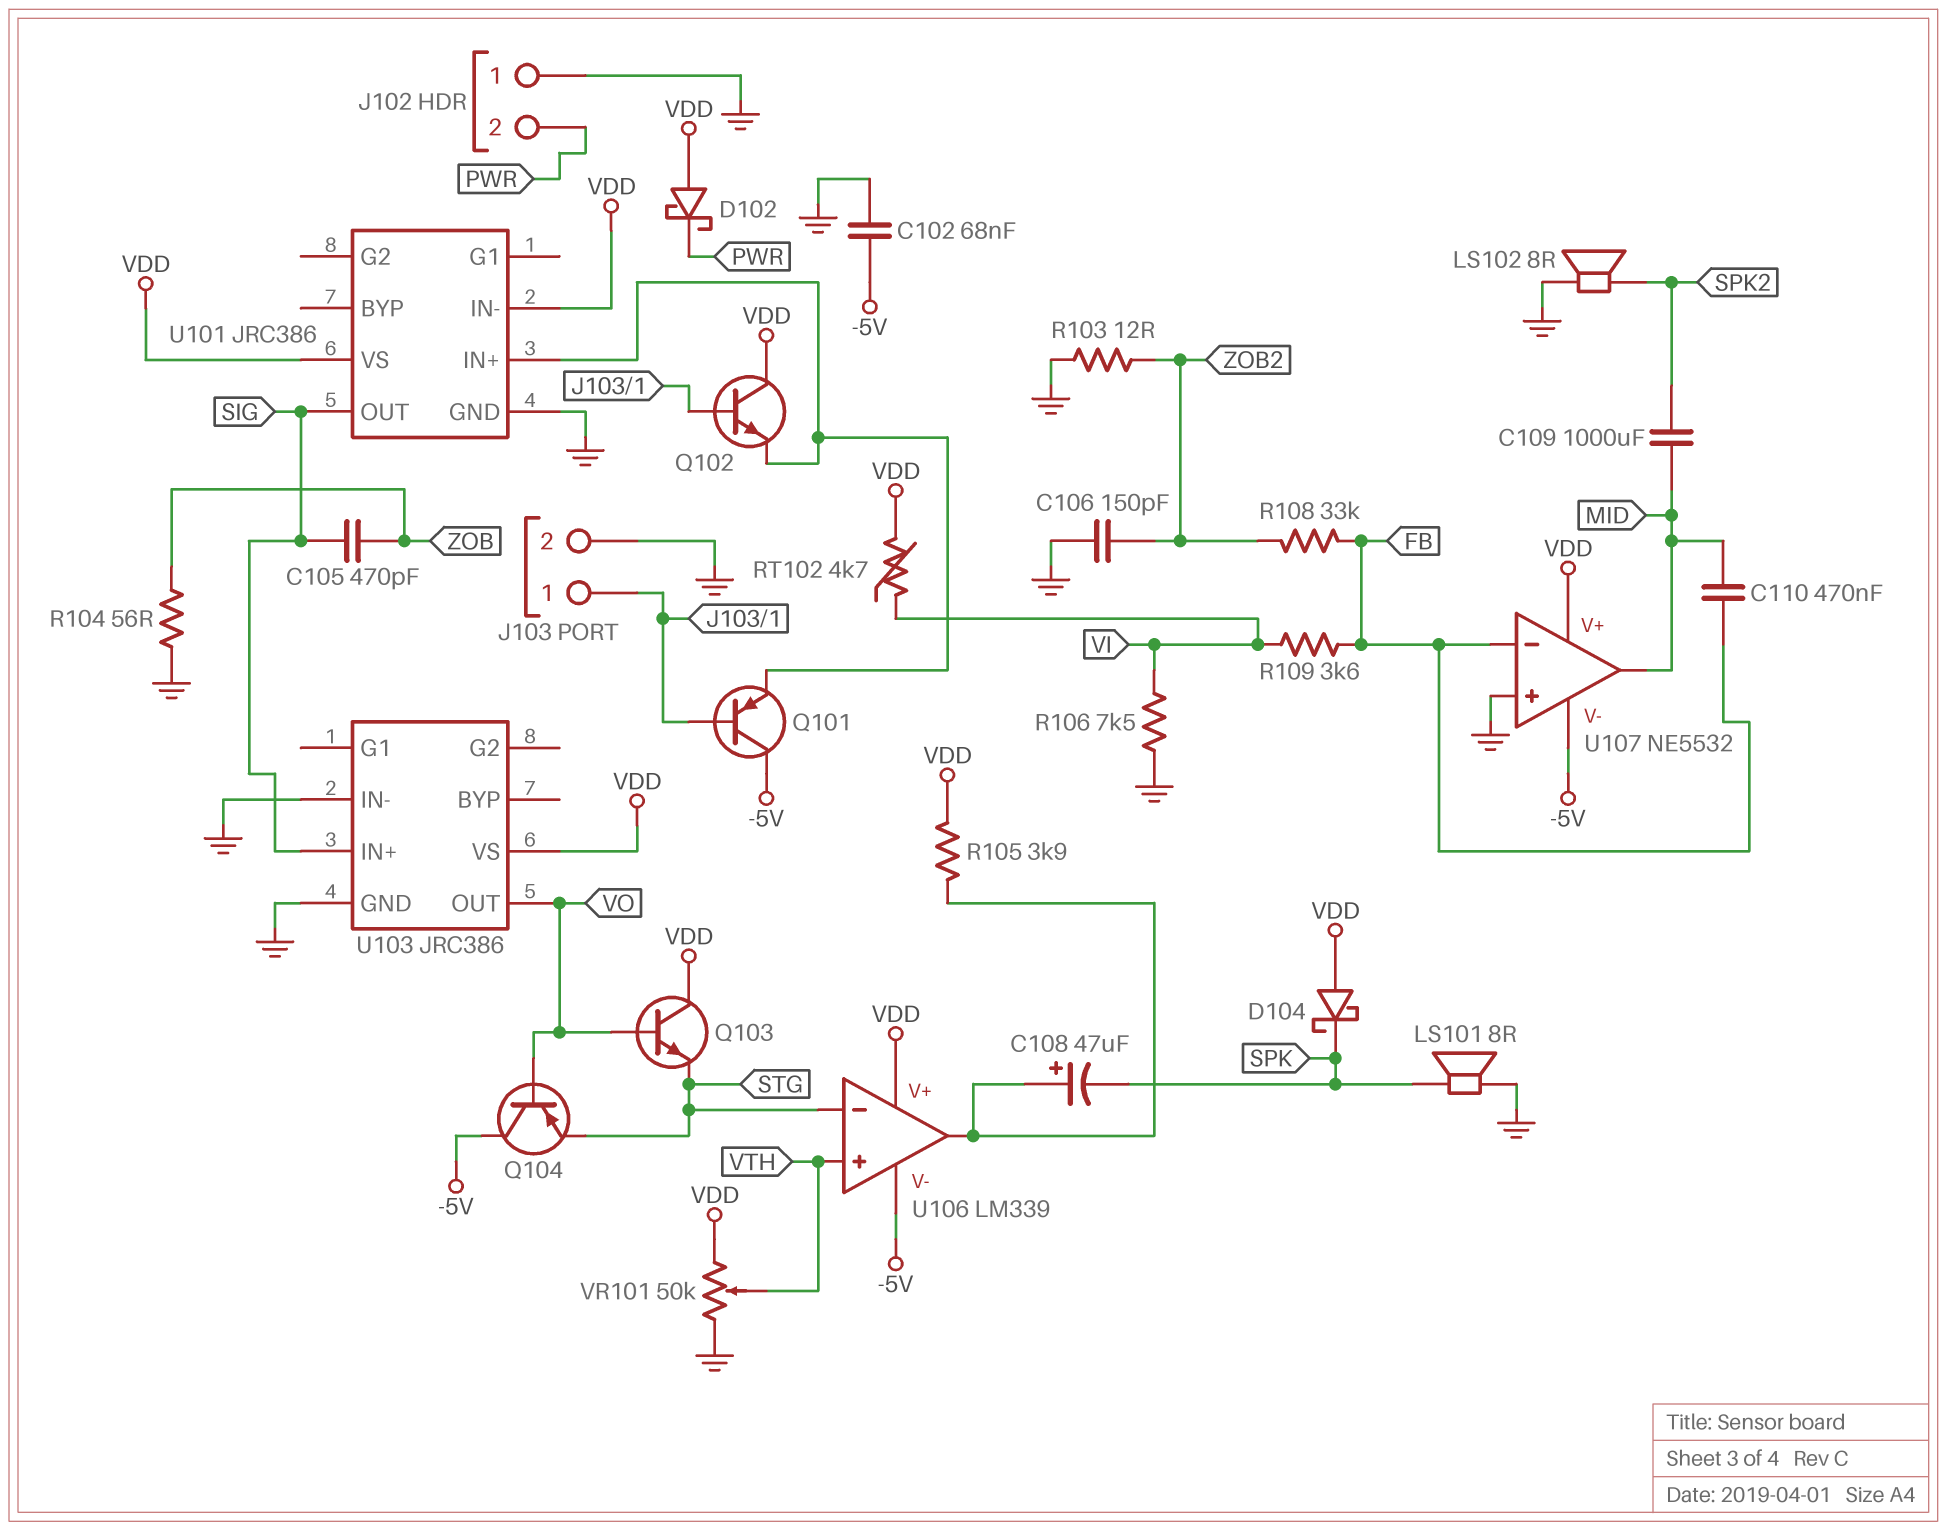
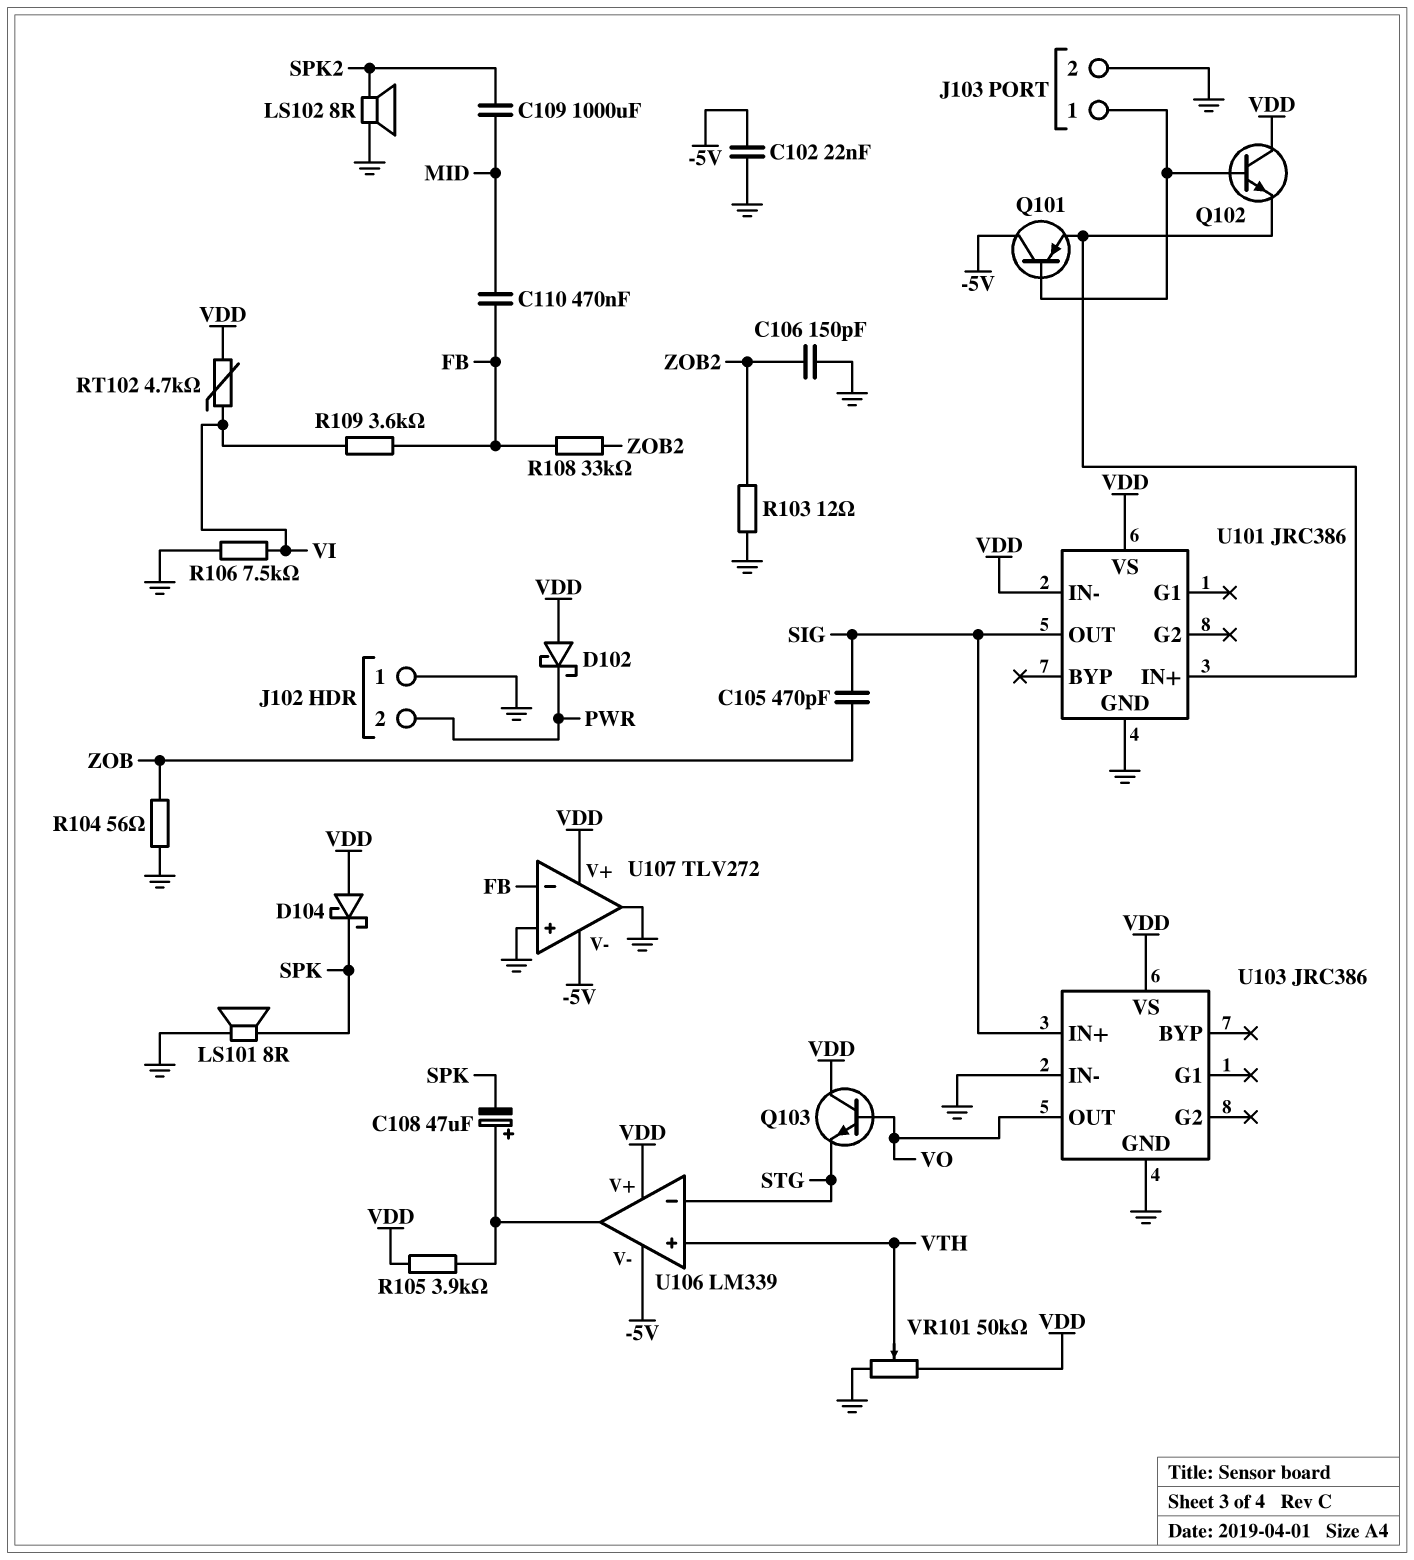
C102: 68nF (-5V, GND) -> 22nF (-5V, GND)
Q104: PNP (B VO, C -5V, E STG) -> none
U107: NE5532 -> TLV272
U107 pin out: MID -> GND

